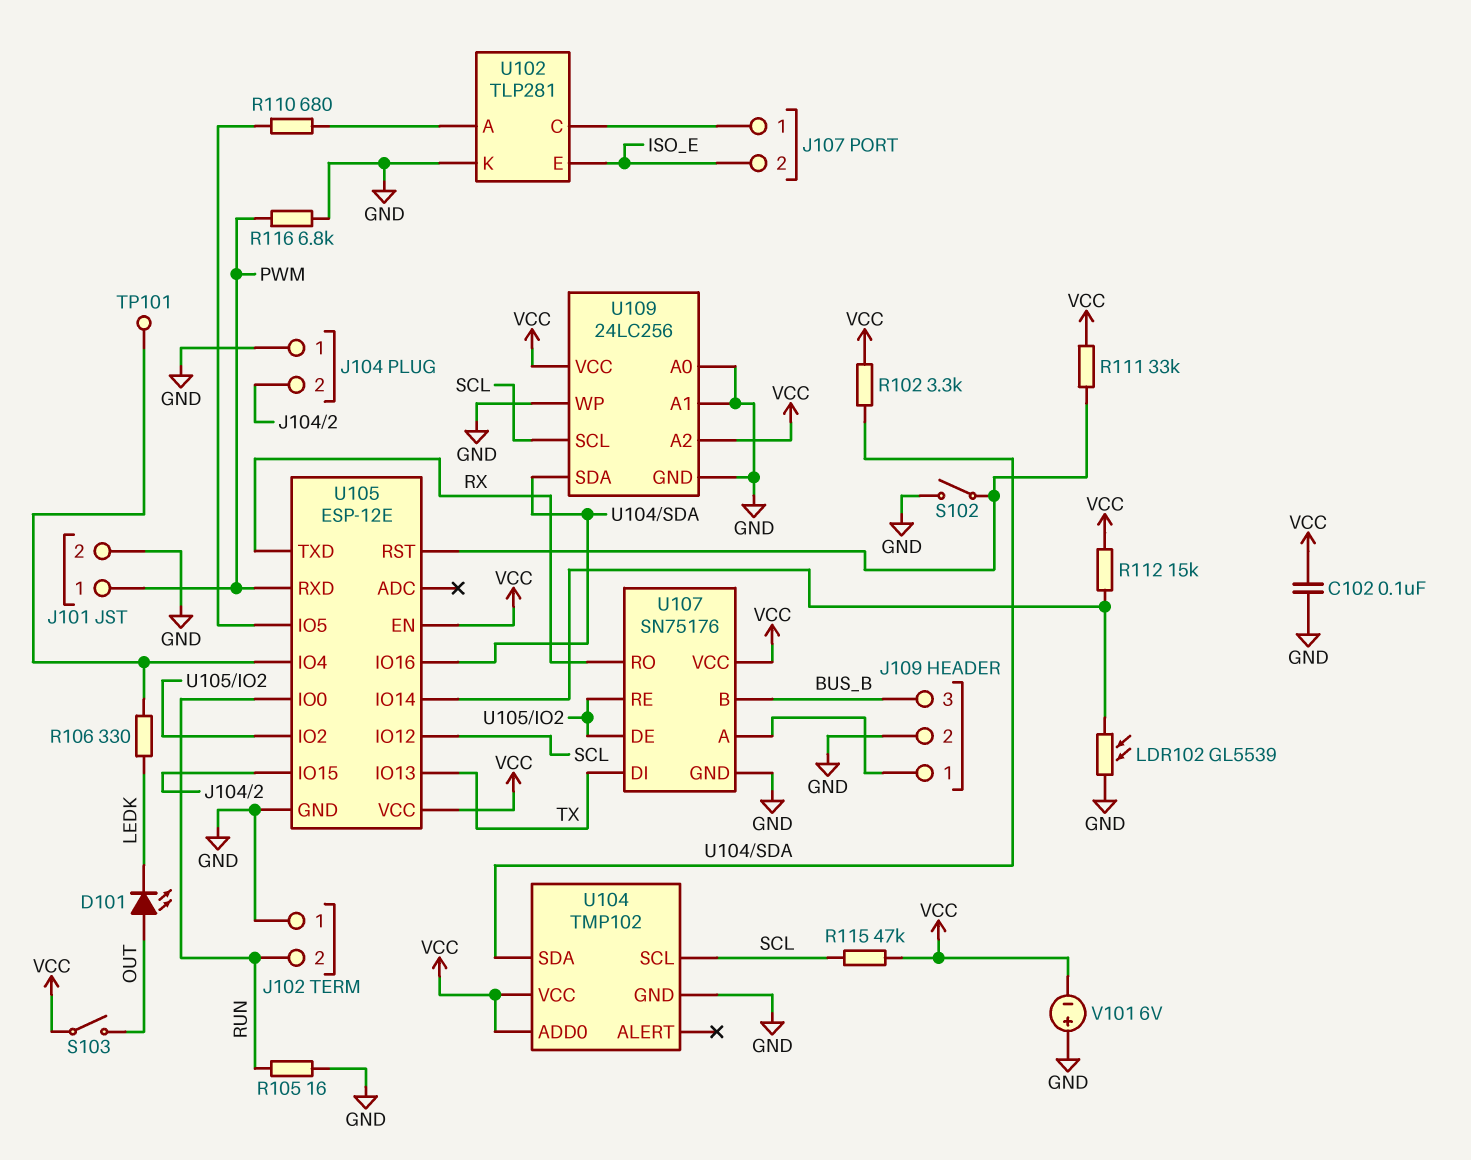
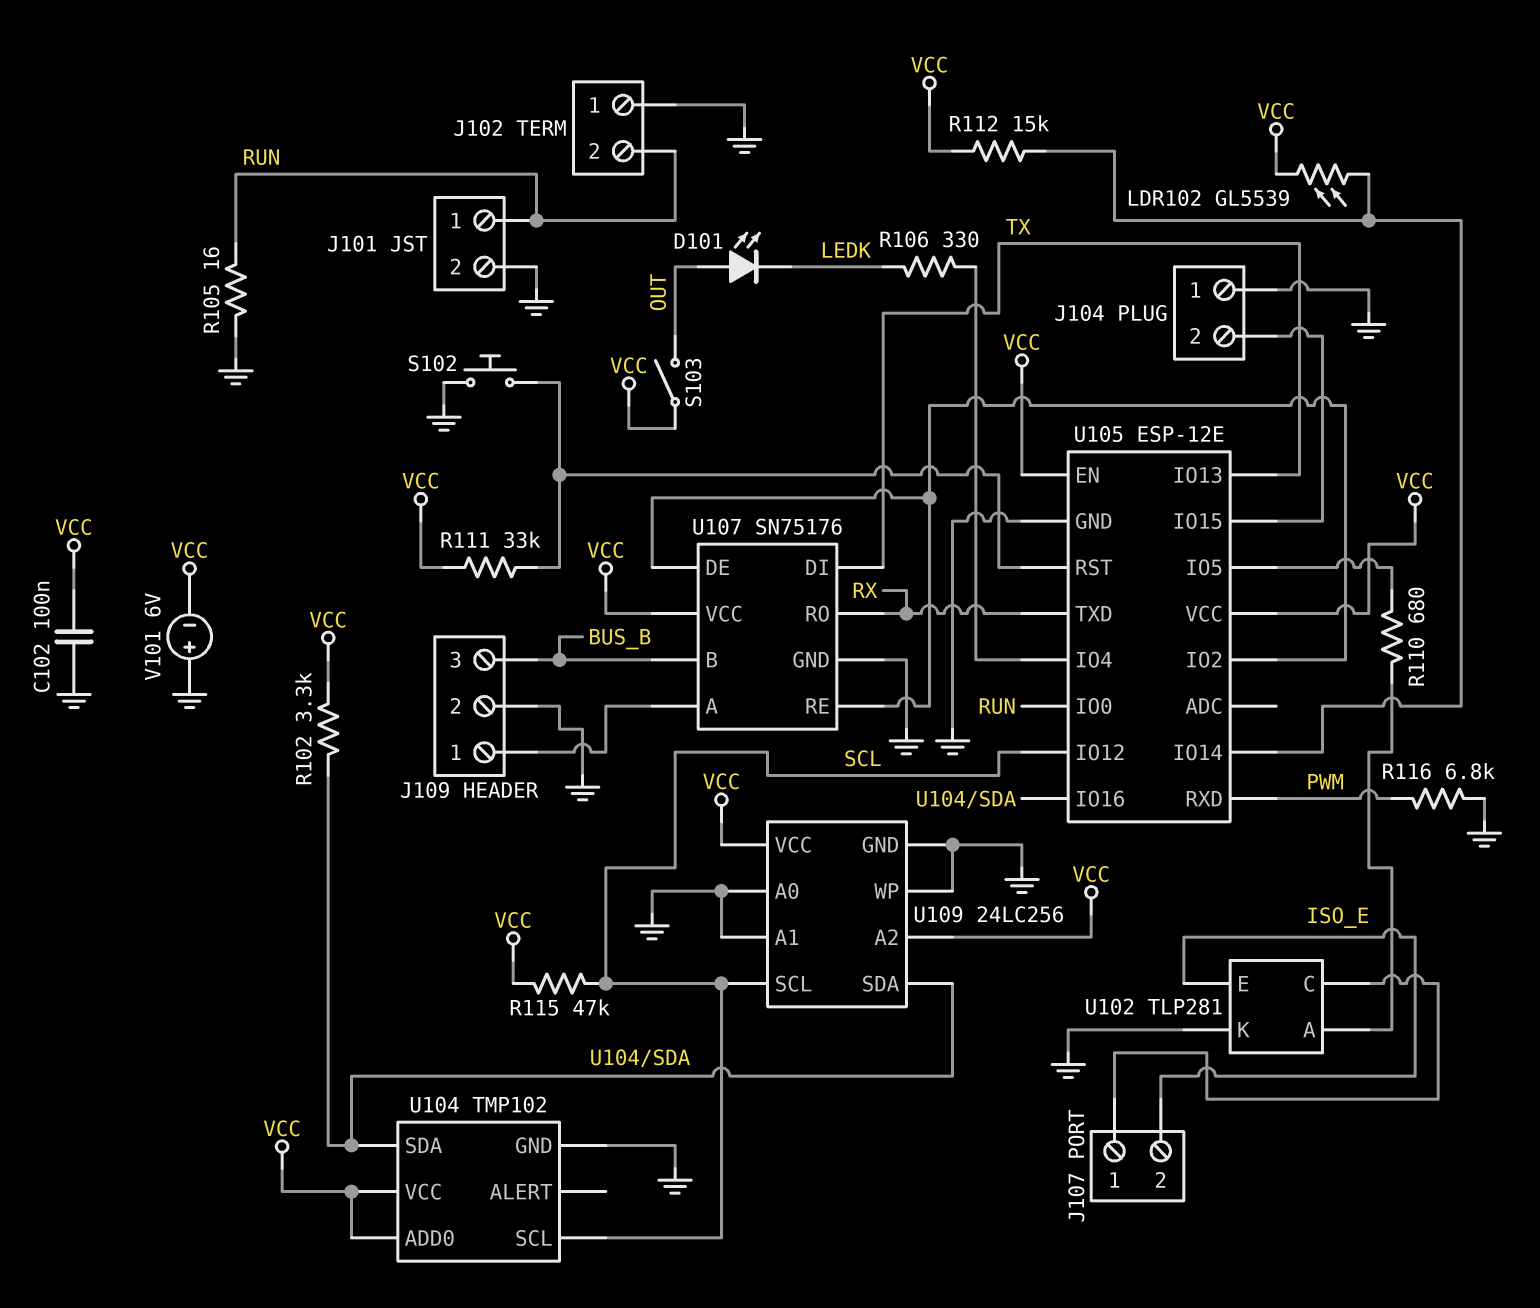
J101 pin 1: PWM -> RUN
LDR102: GL5539 (GND, U105/IO14) -> GL5539 (U105/IO14, VCC)
S102: switch (GND, U105/RST) -> button (GND, U105/RST)
TP101: test point (U105/IO4) -> none

